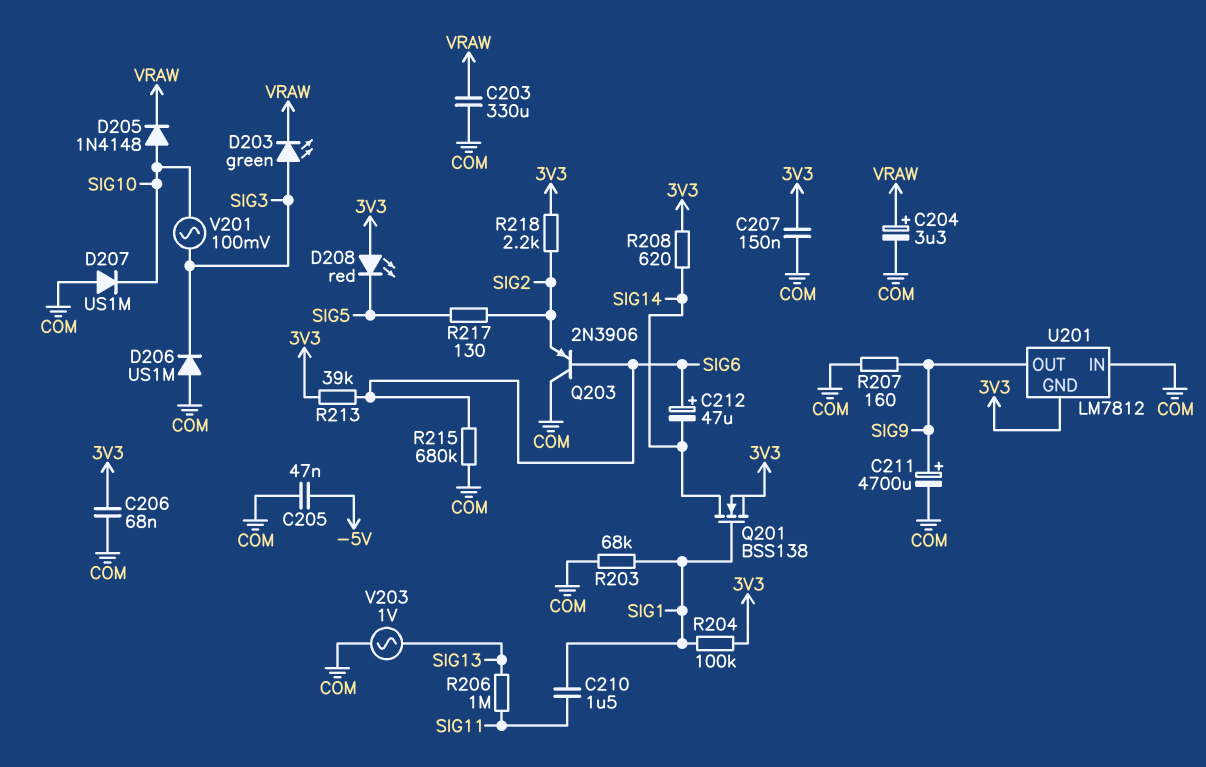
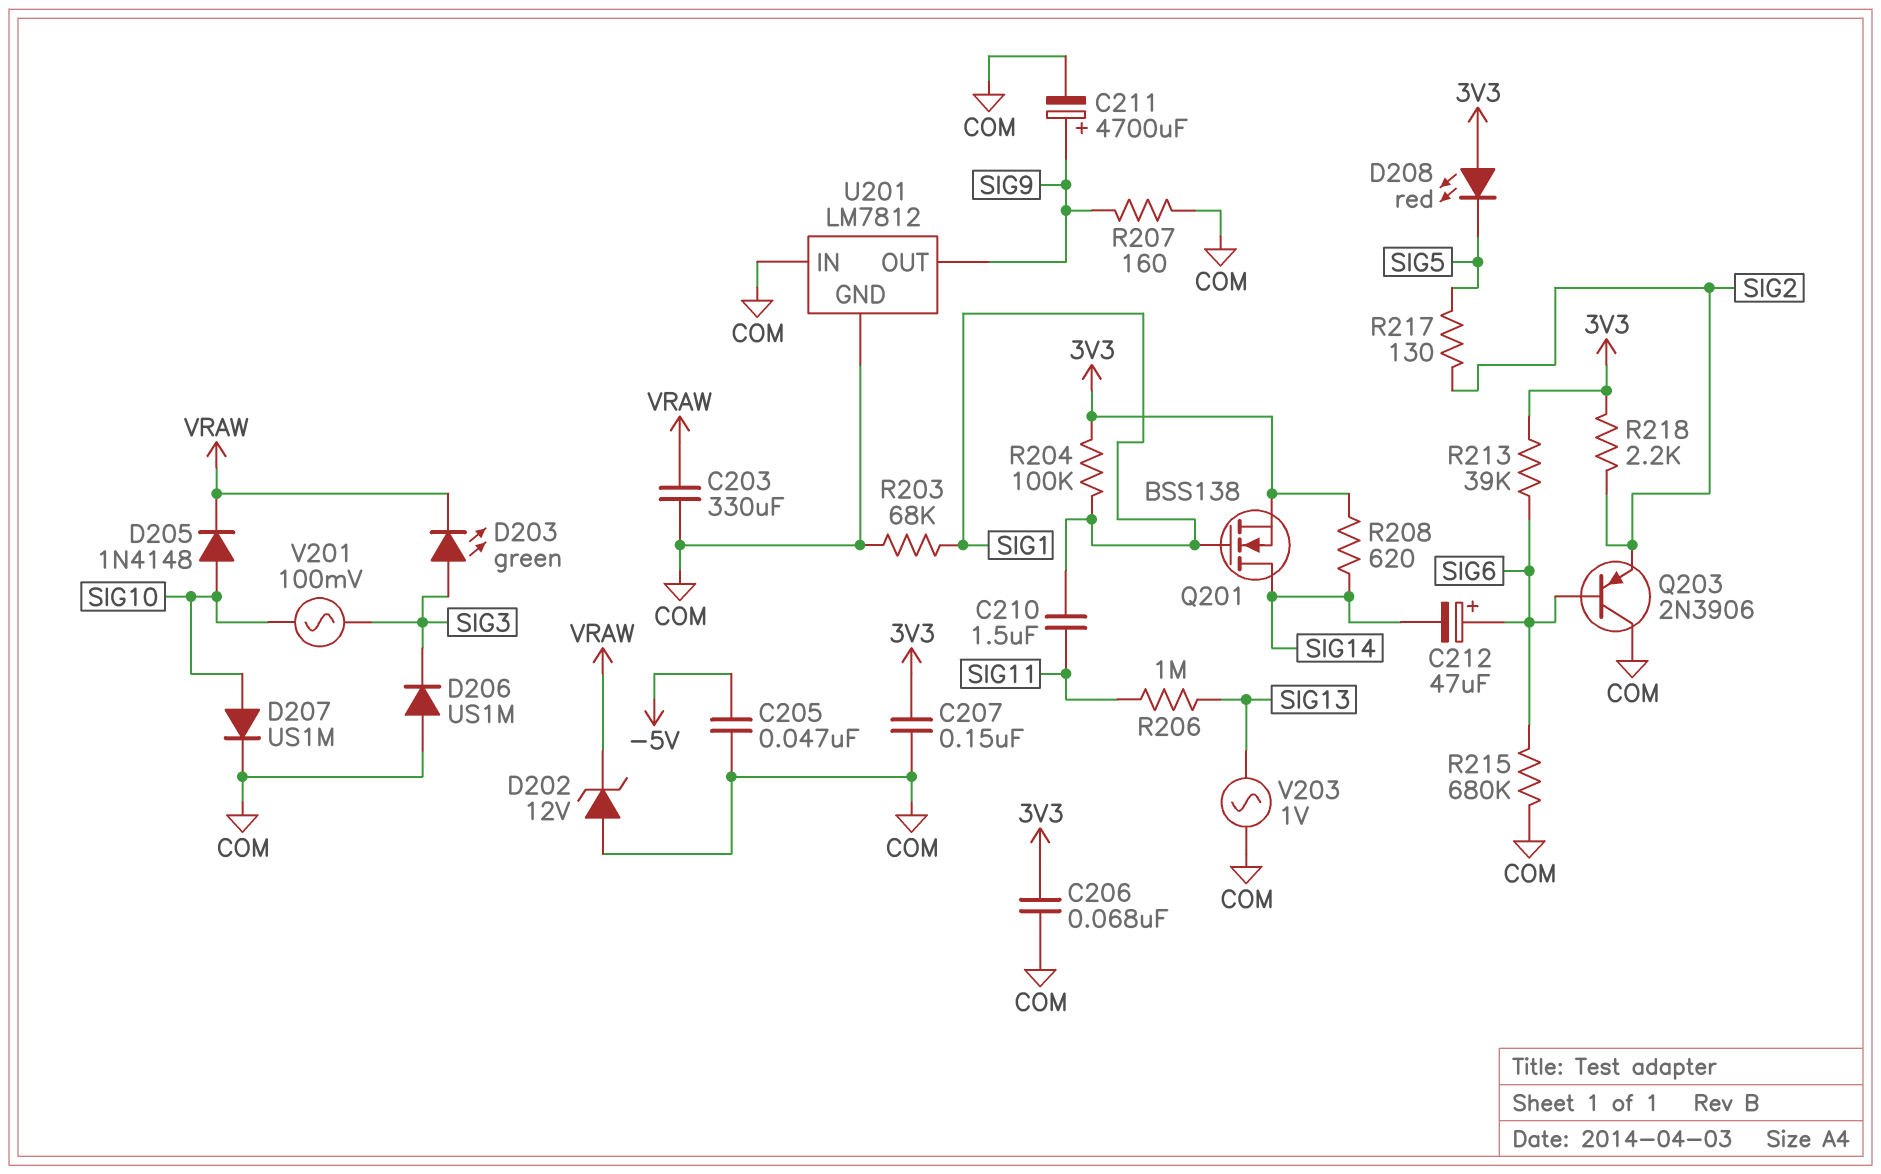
C204: 3.3uF (plus VRAW, minus COM) -> none
D202: none -> zener 12V (A COM, K VRAW)
D207: diode US1M (A COM, K SIG10) -> diode US1M (A SIG10, K COM)
U201 pin GND: 3V3 -> COM

